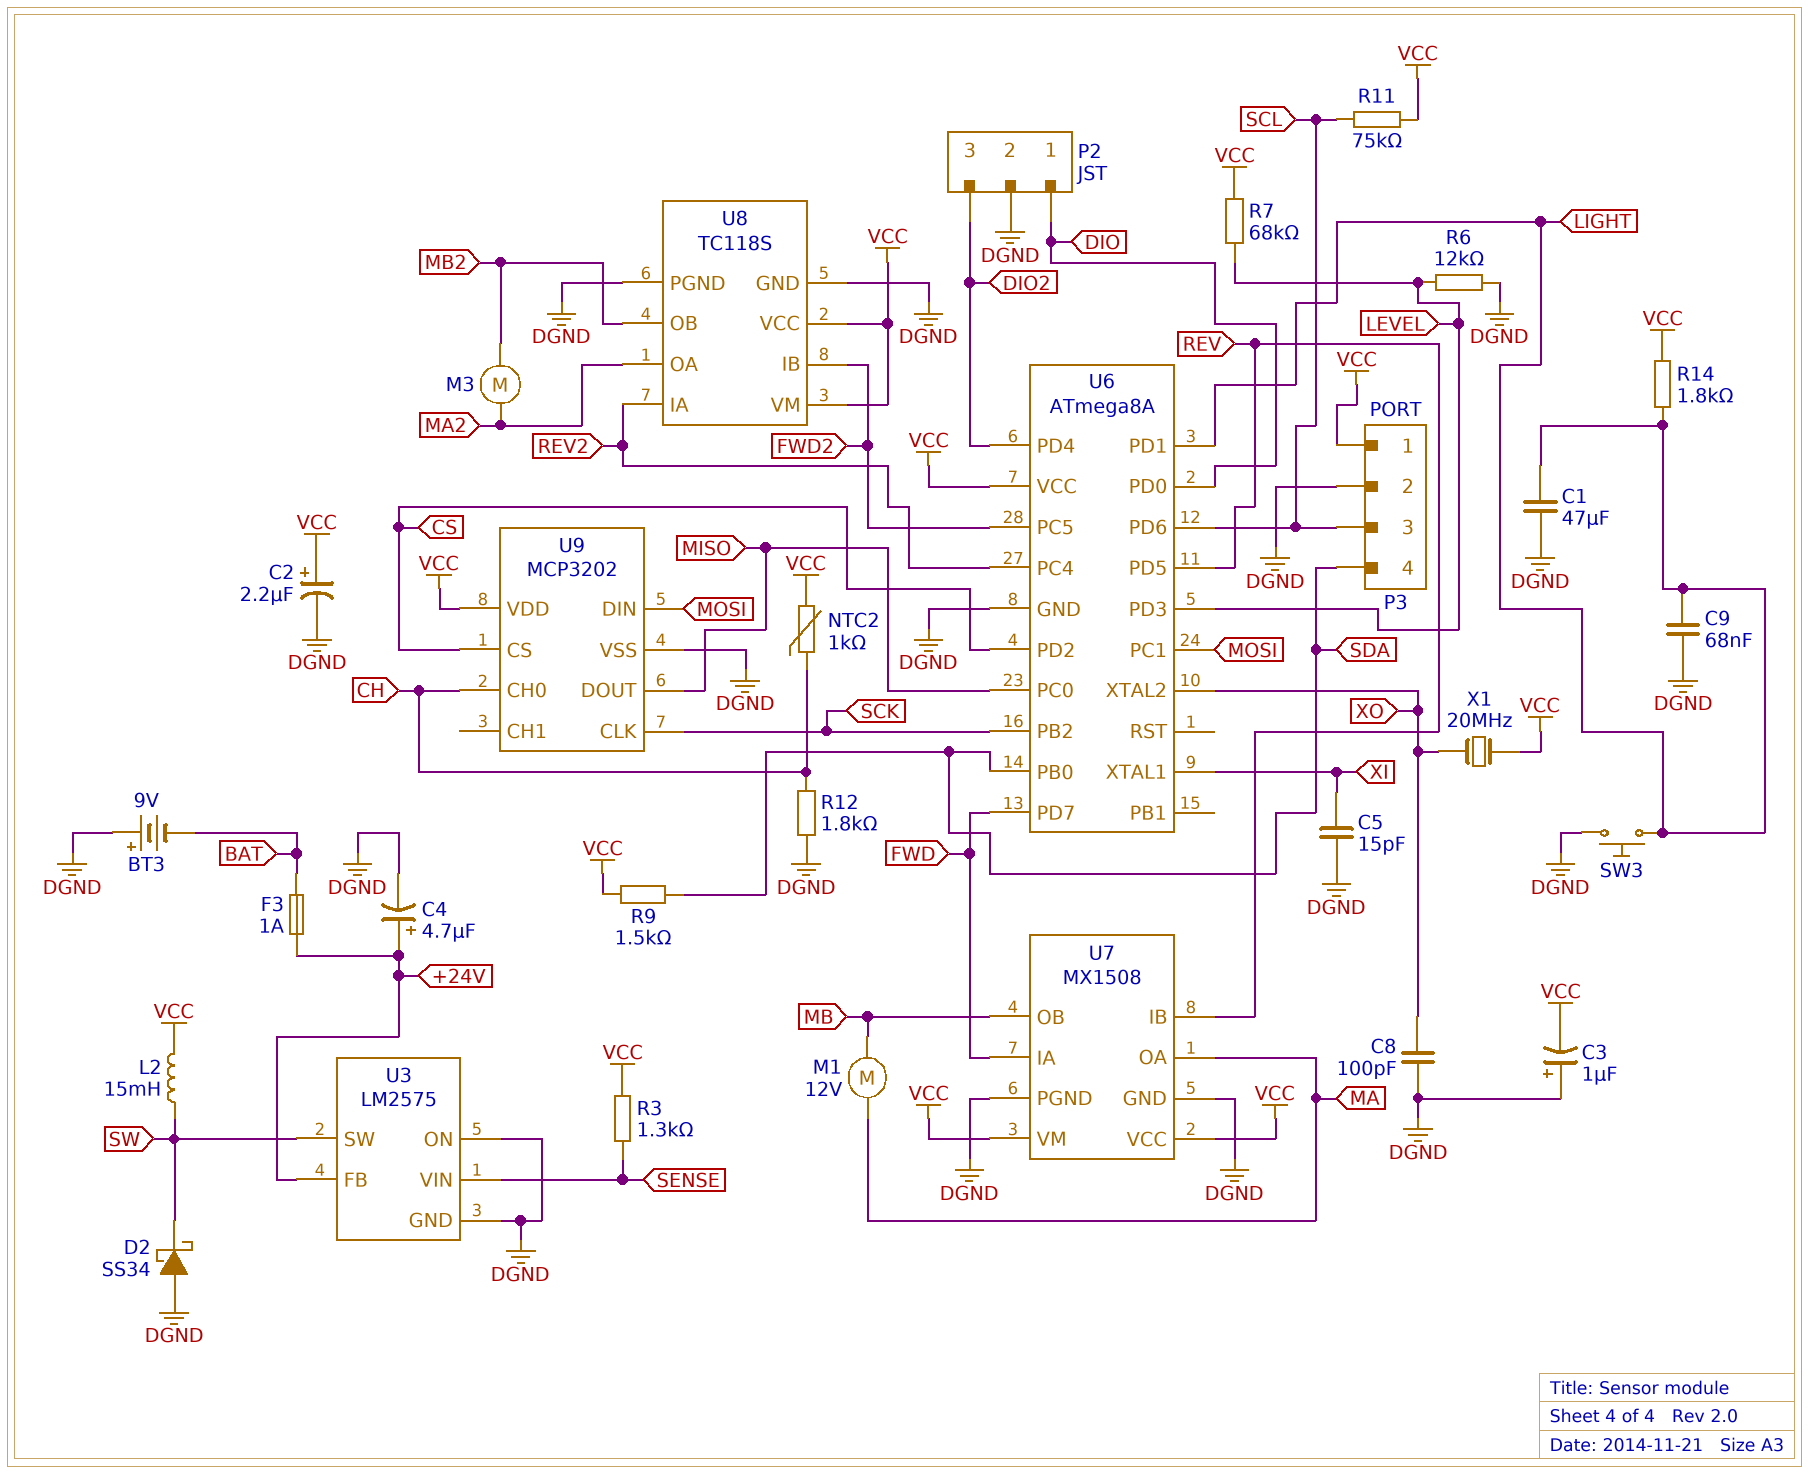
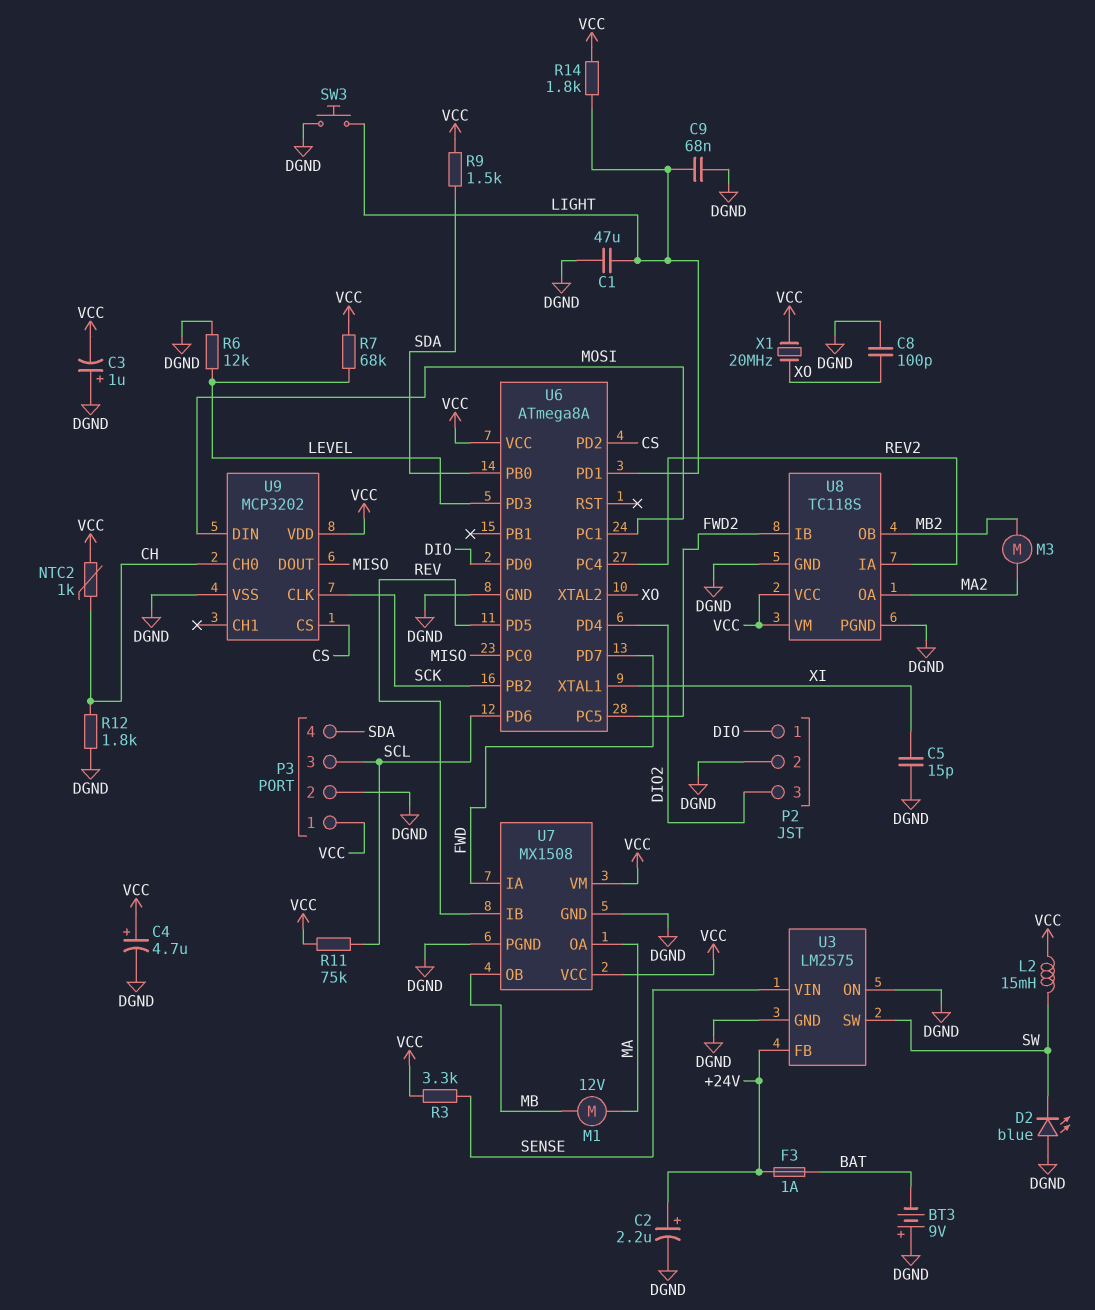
C2: 2.2uF (plus VCC, minus DGND) -> 2.2uF (plus +24V, minus DGND)
C4: 4.7uF (plus +24V, minus DGND) -> 4.7uF (plus VCC, minus DGND)
D2: schottky SS34 (A DGND, K SW) -> LED blue (A DGND, K SW)
R3: 1.3k (SENSE, VCC) -> 3.3k (SENSE, VCC)

